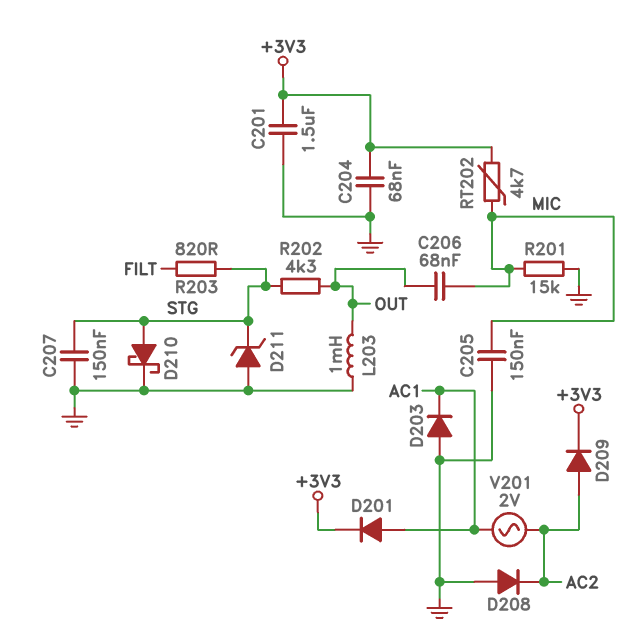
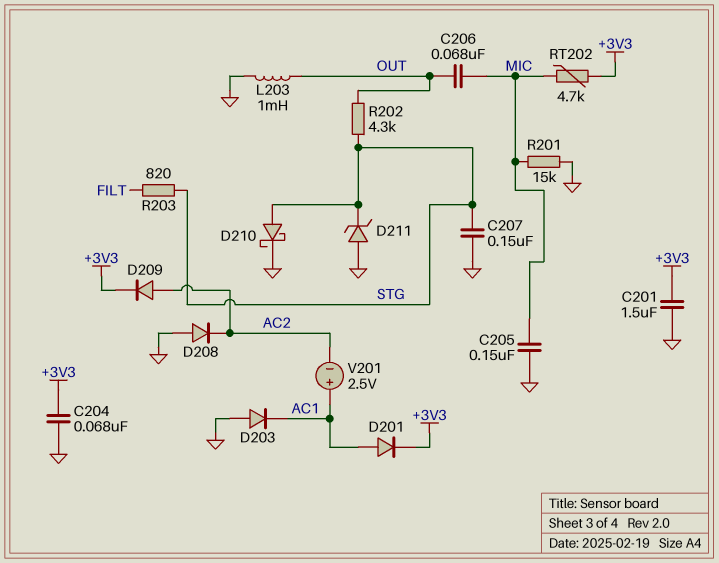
V201: AC 2V (AC1, AC2) -> 2.5V (plus AC1, minus AC2)

